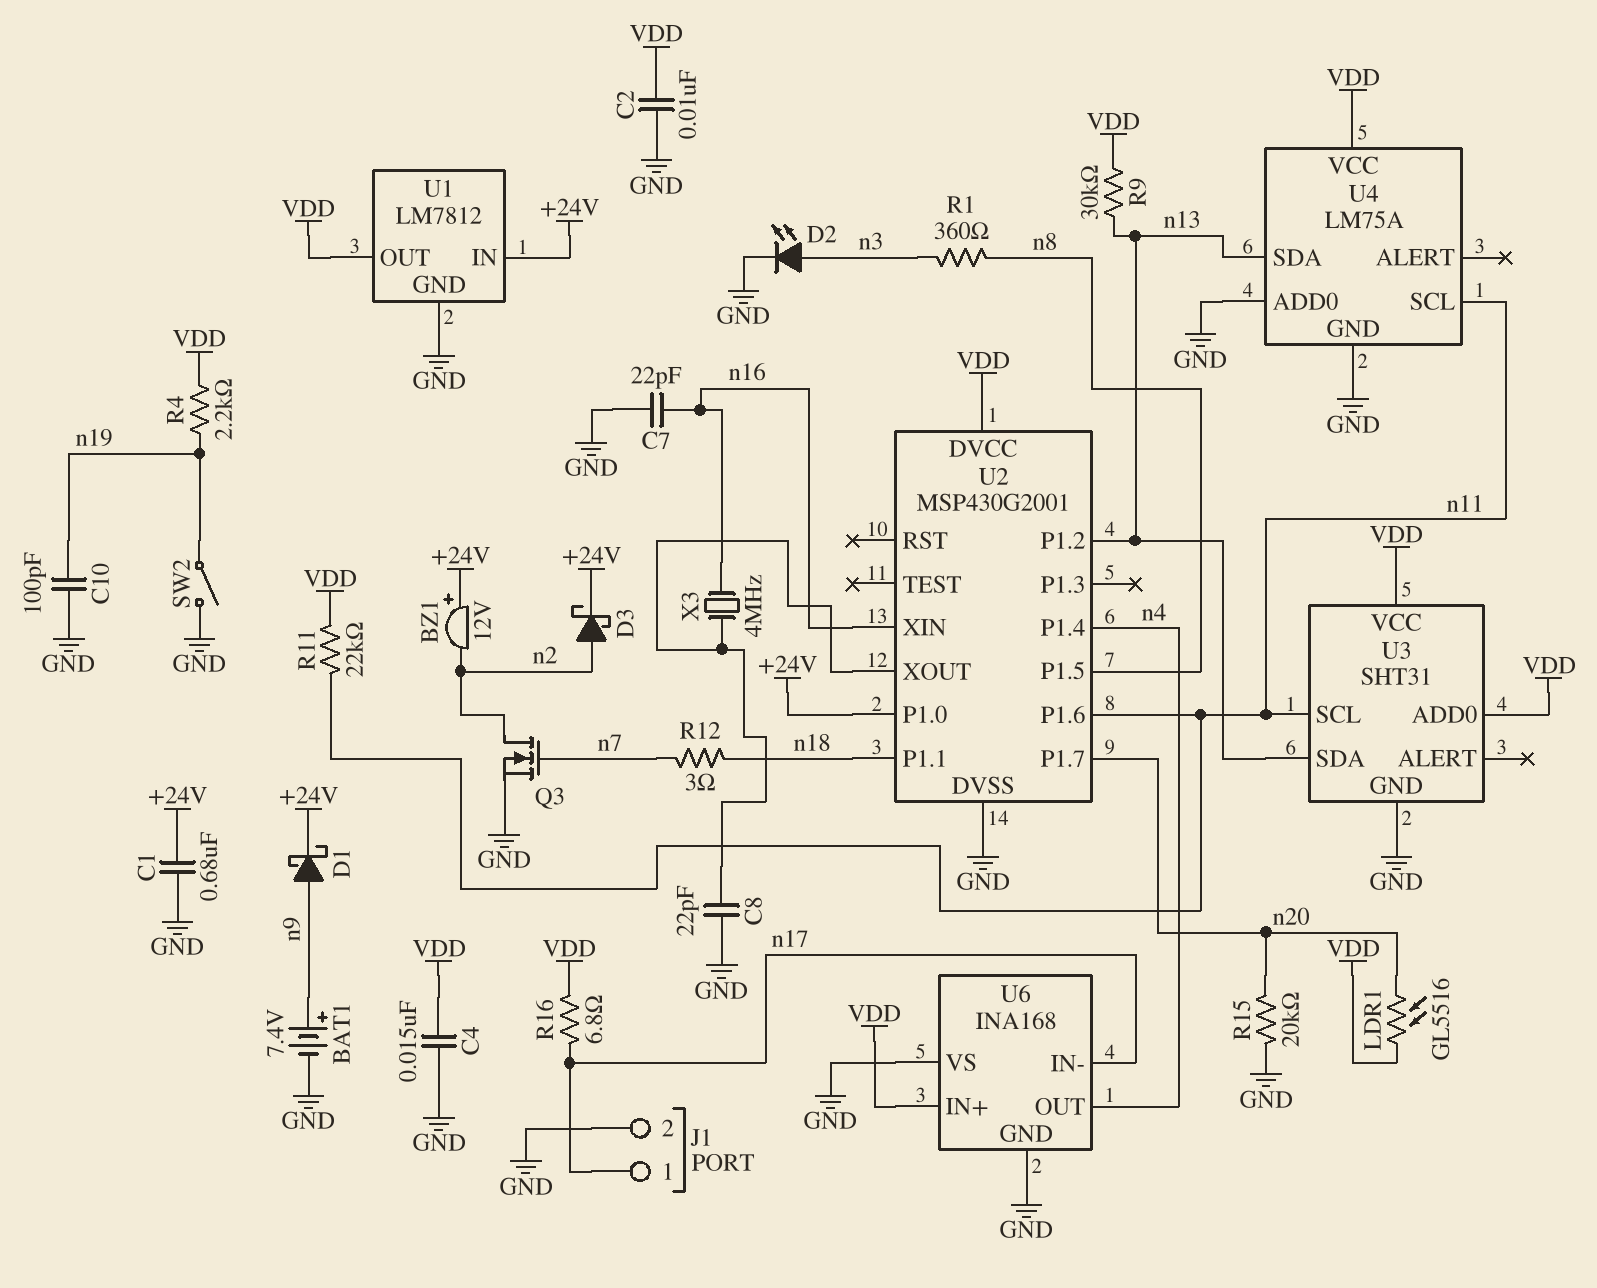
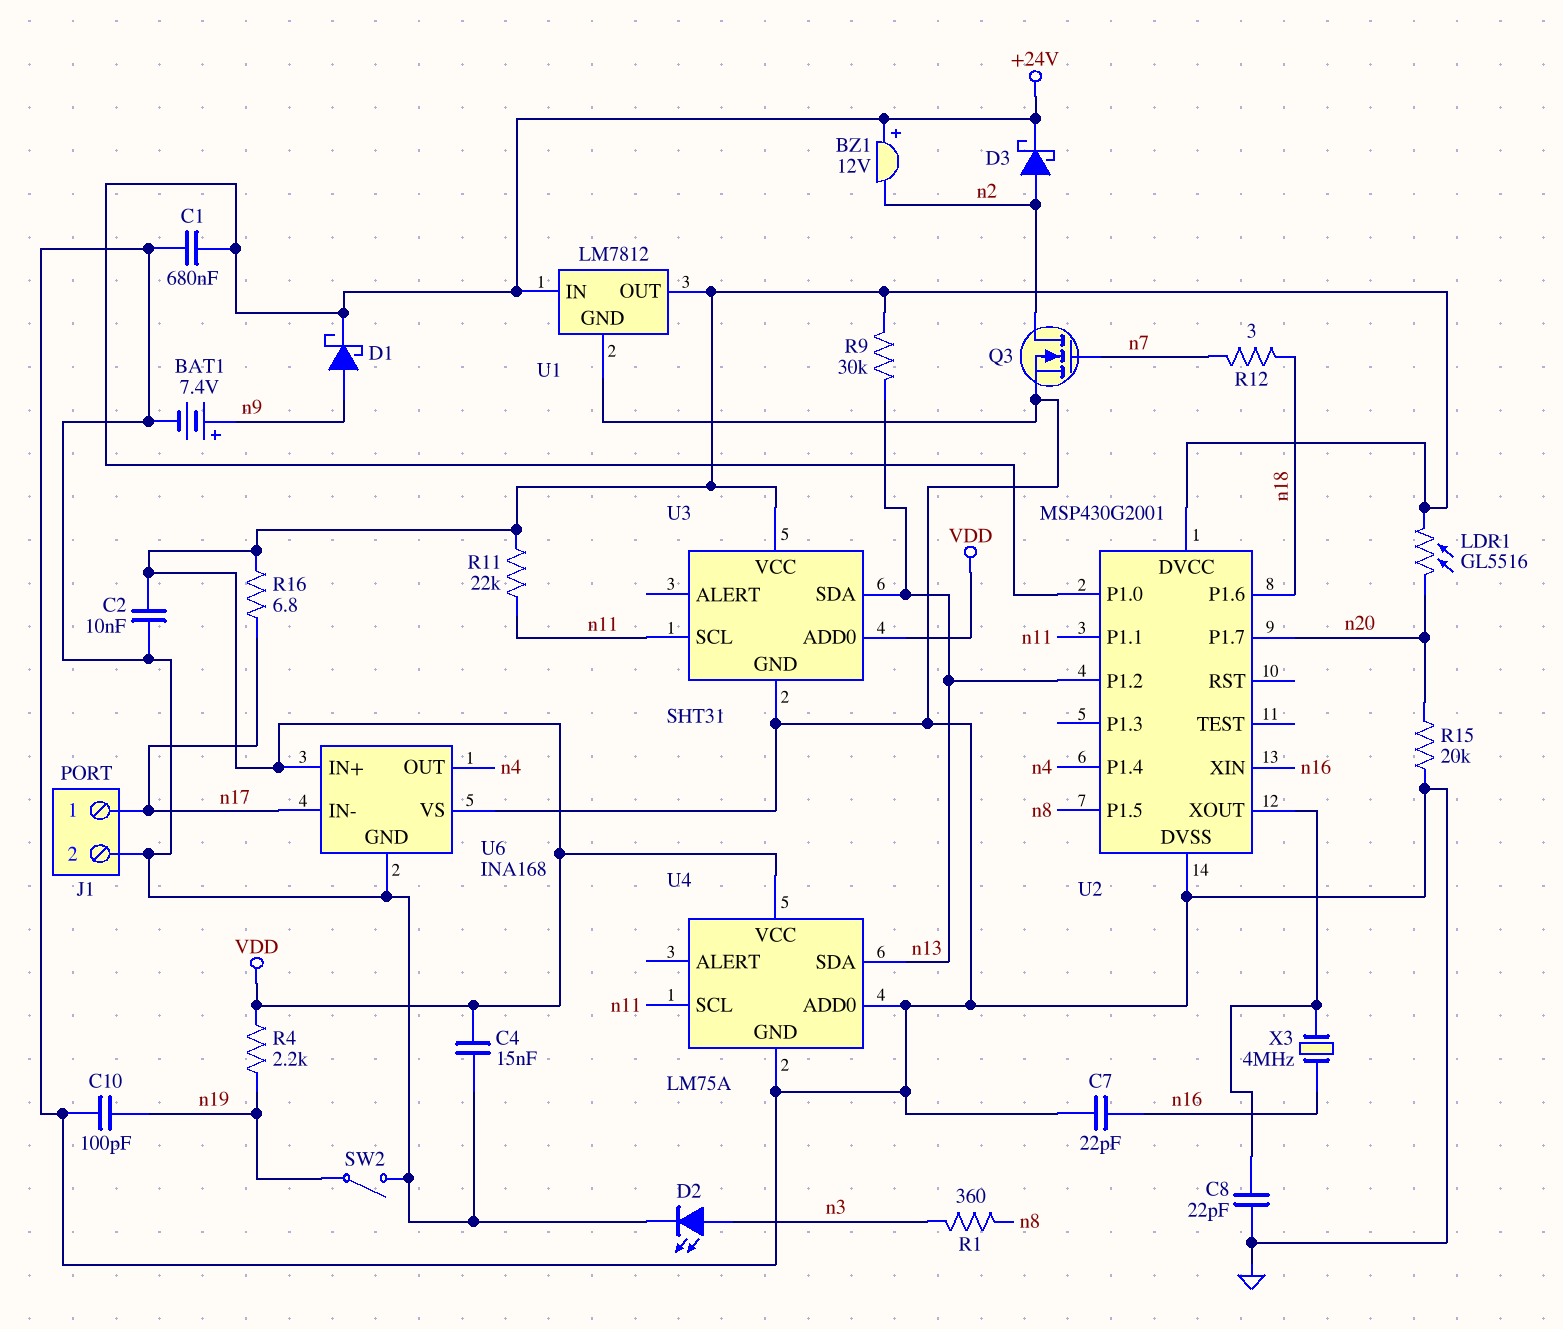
U2 pin P1.1: n18 -> n11
U2 pin P1.6: n11 -> n18

